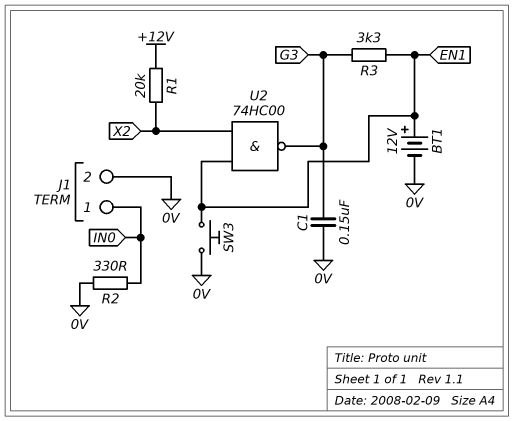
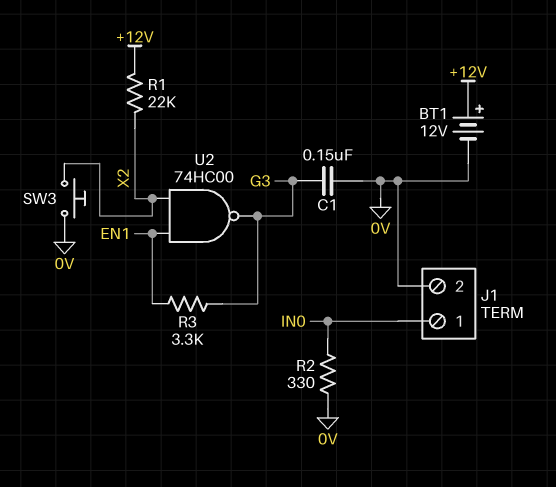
BT1: 12V (plus EN1, minus 0V) -> 12V (plus +12V, minus 0V)
R1: 20k (+12V, X2) -> 22k (+12V, X2)
SW3: button (0V, EN1) -> button (0V, X2)

